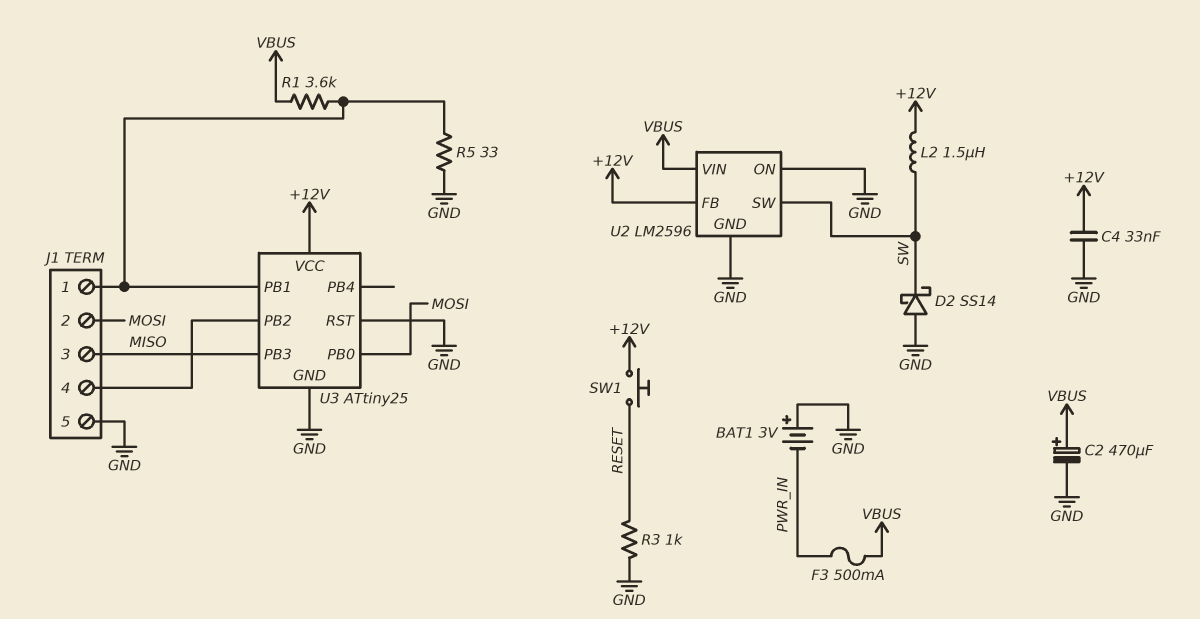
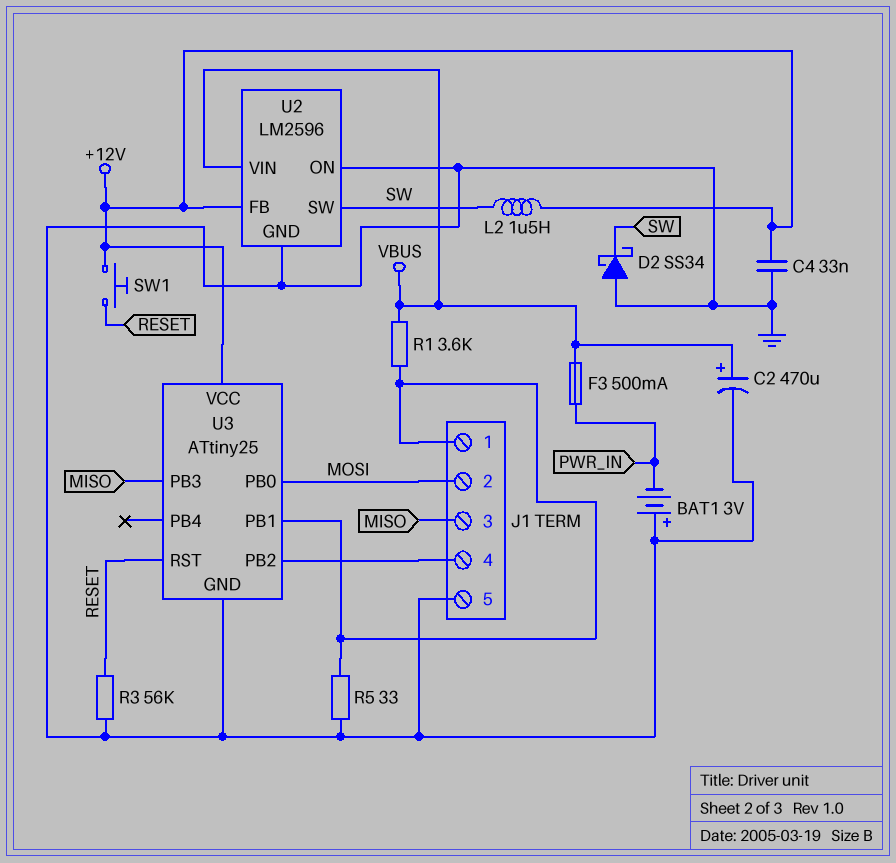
D2: schottky SS14 (A GND, K SW) -> schottky SS34 (A GND, K SW)
R3: 1k (GND, RESET) -> 56k (GND, RESET)
U3 pin RST: GND -> RESET

